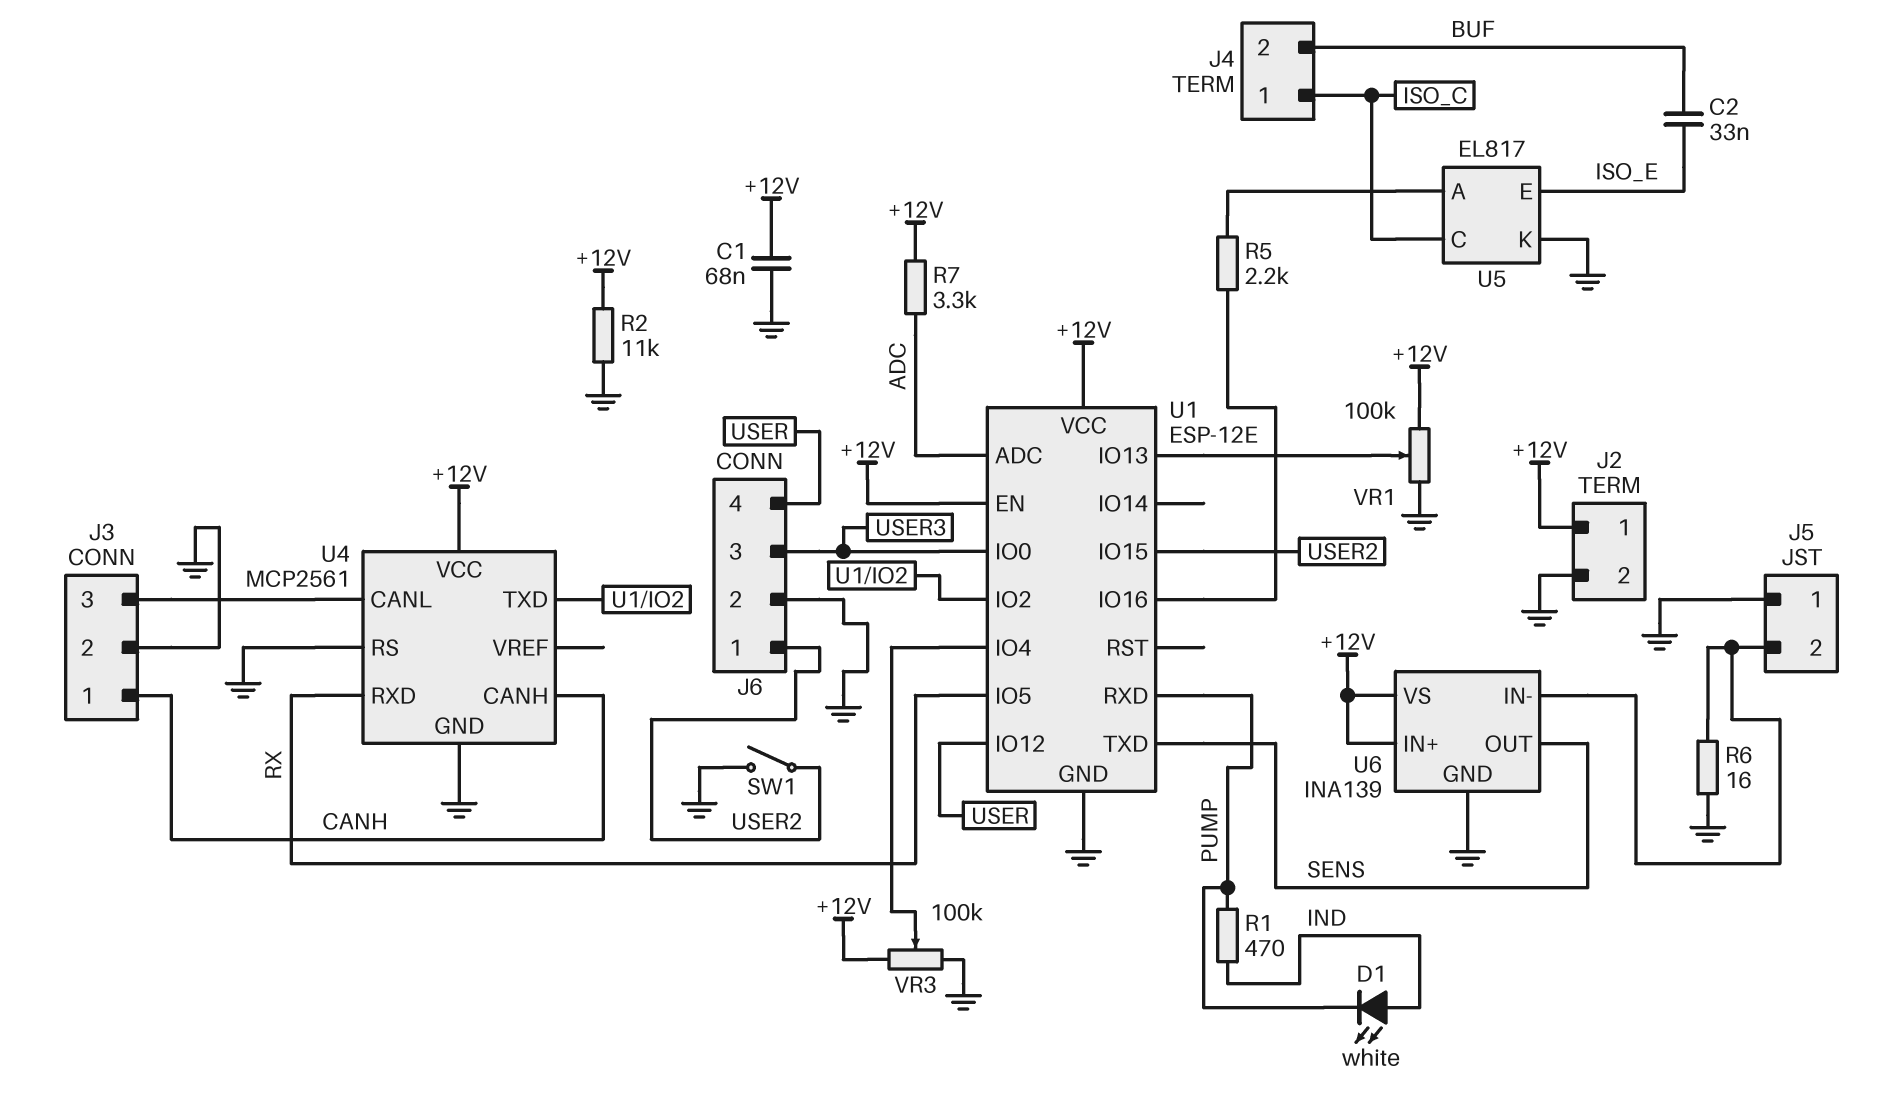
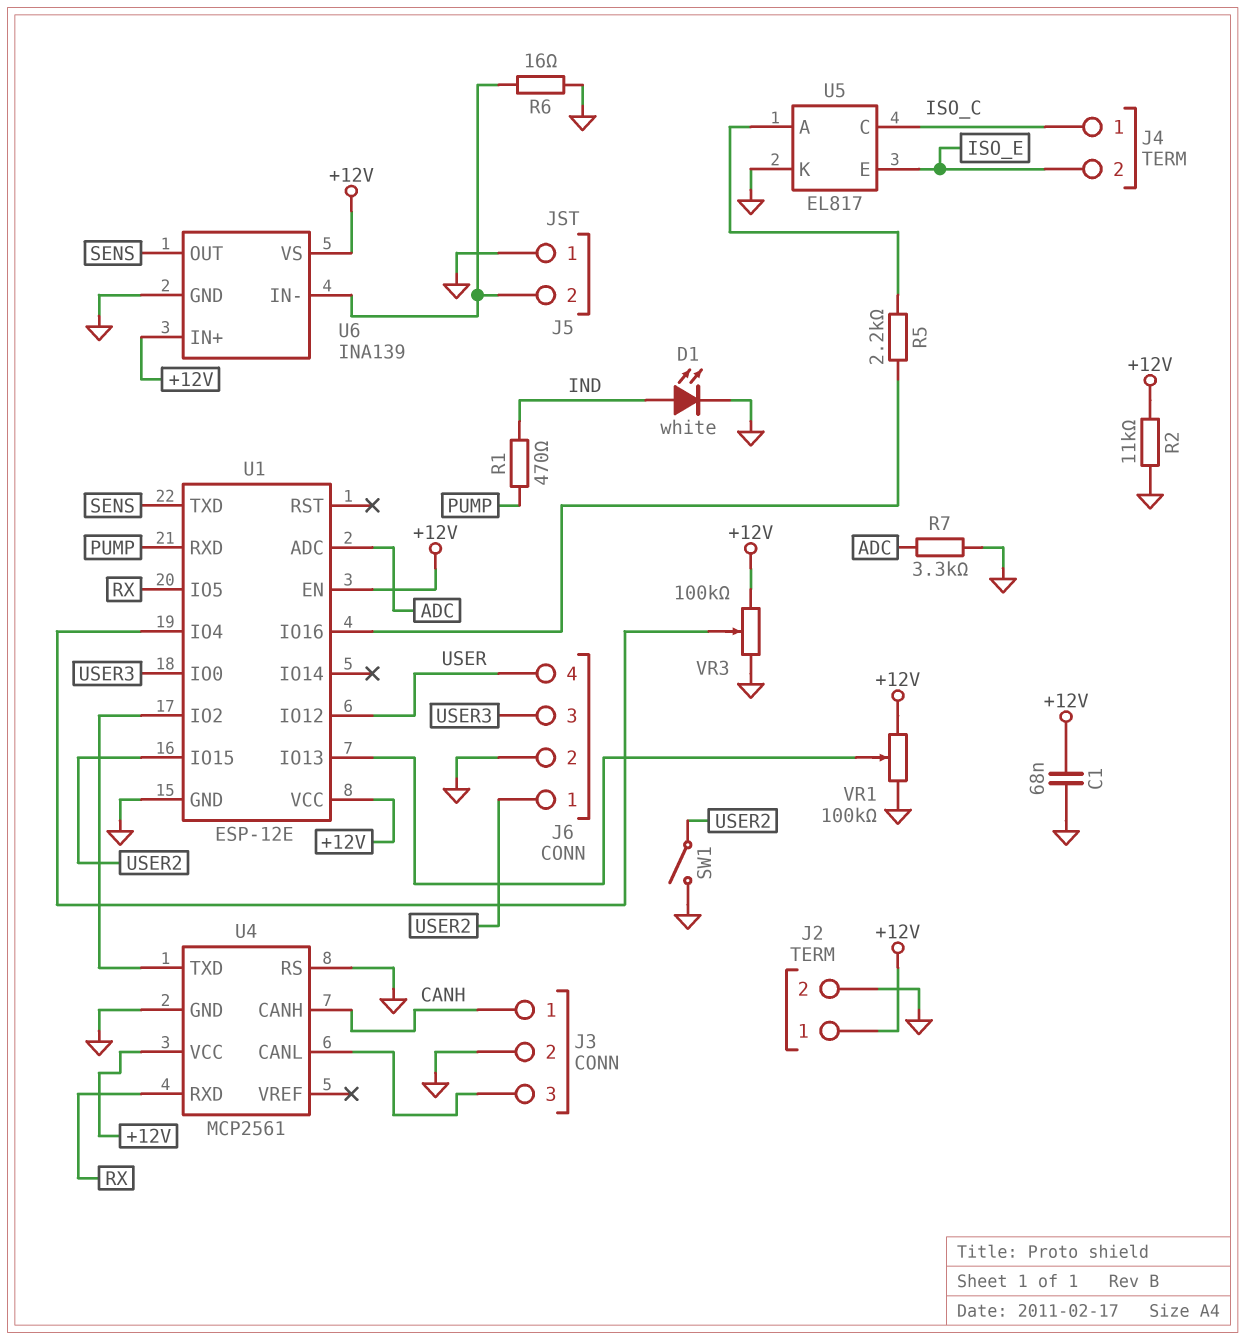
C2: 33nF (BUF, ISO_E) -> none
D1: LED white (A IND, K PUMP) -> LED white (A IND, K GND)
J4 pin 2: BUF -> ISO_E
R7: 3.3k (+12V, ADC) -> 3.3k (ADC, GND)

